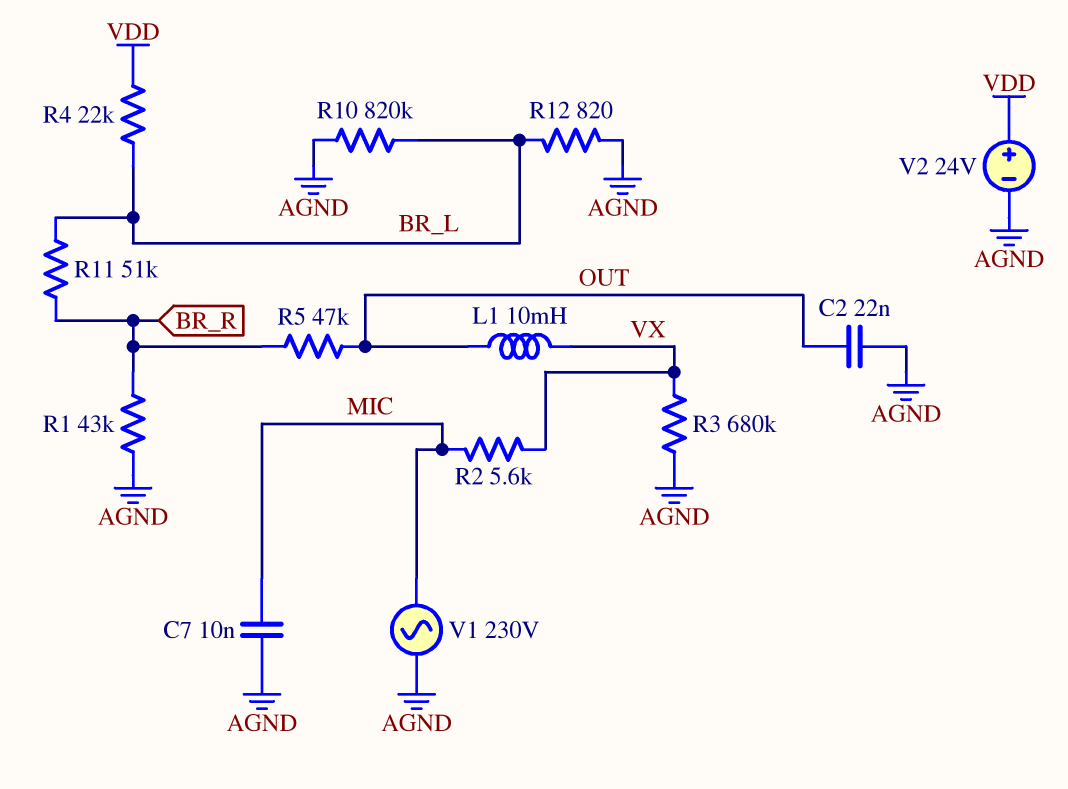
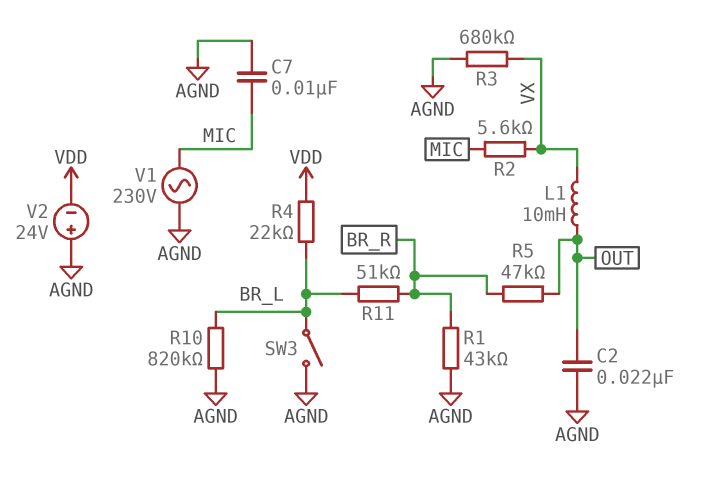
R12: 820 (AGND, BR_L) -> none
SW3: none -> switch (AGND, BR_L)
V2: 24V (plus VDD, minus AGND) -> 24V (plus AGND, minus VDD)

